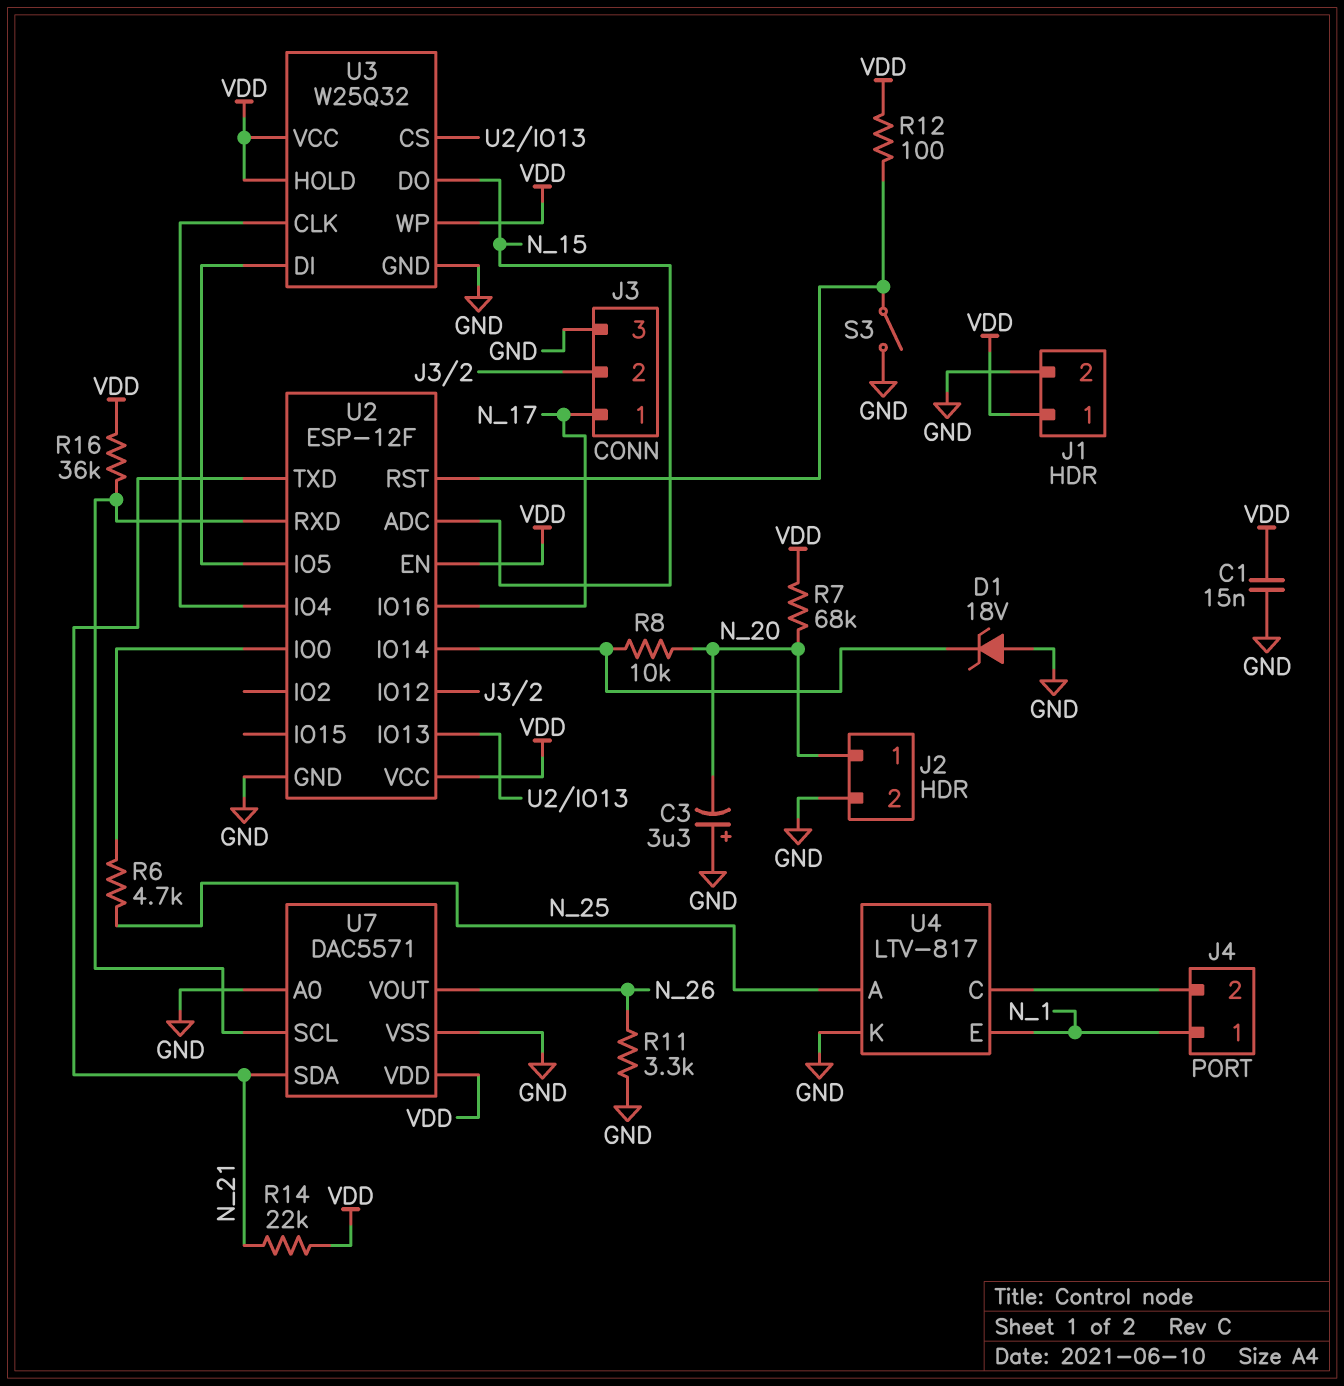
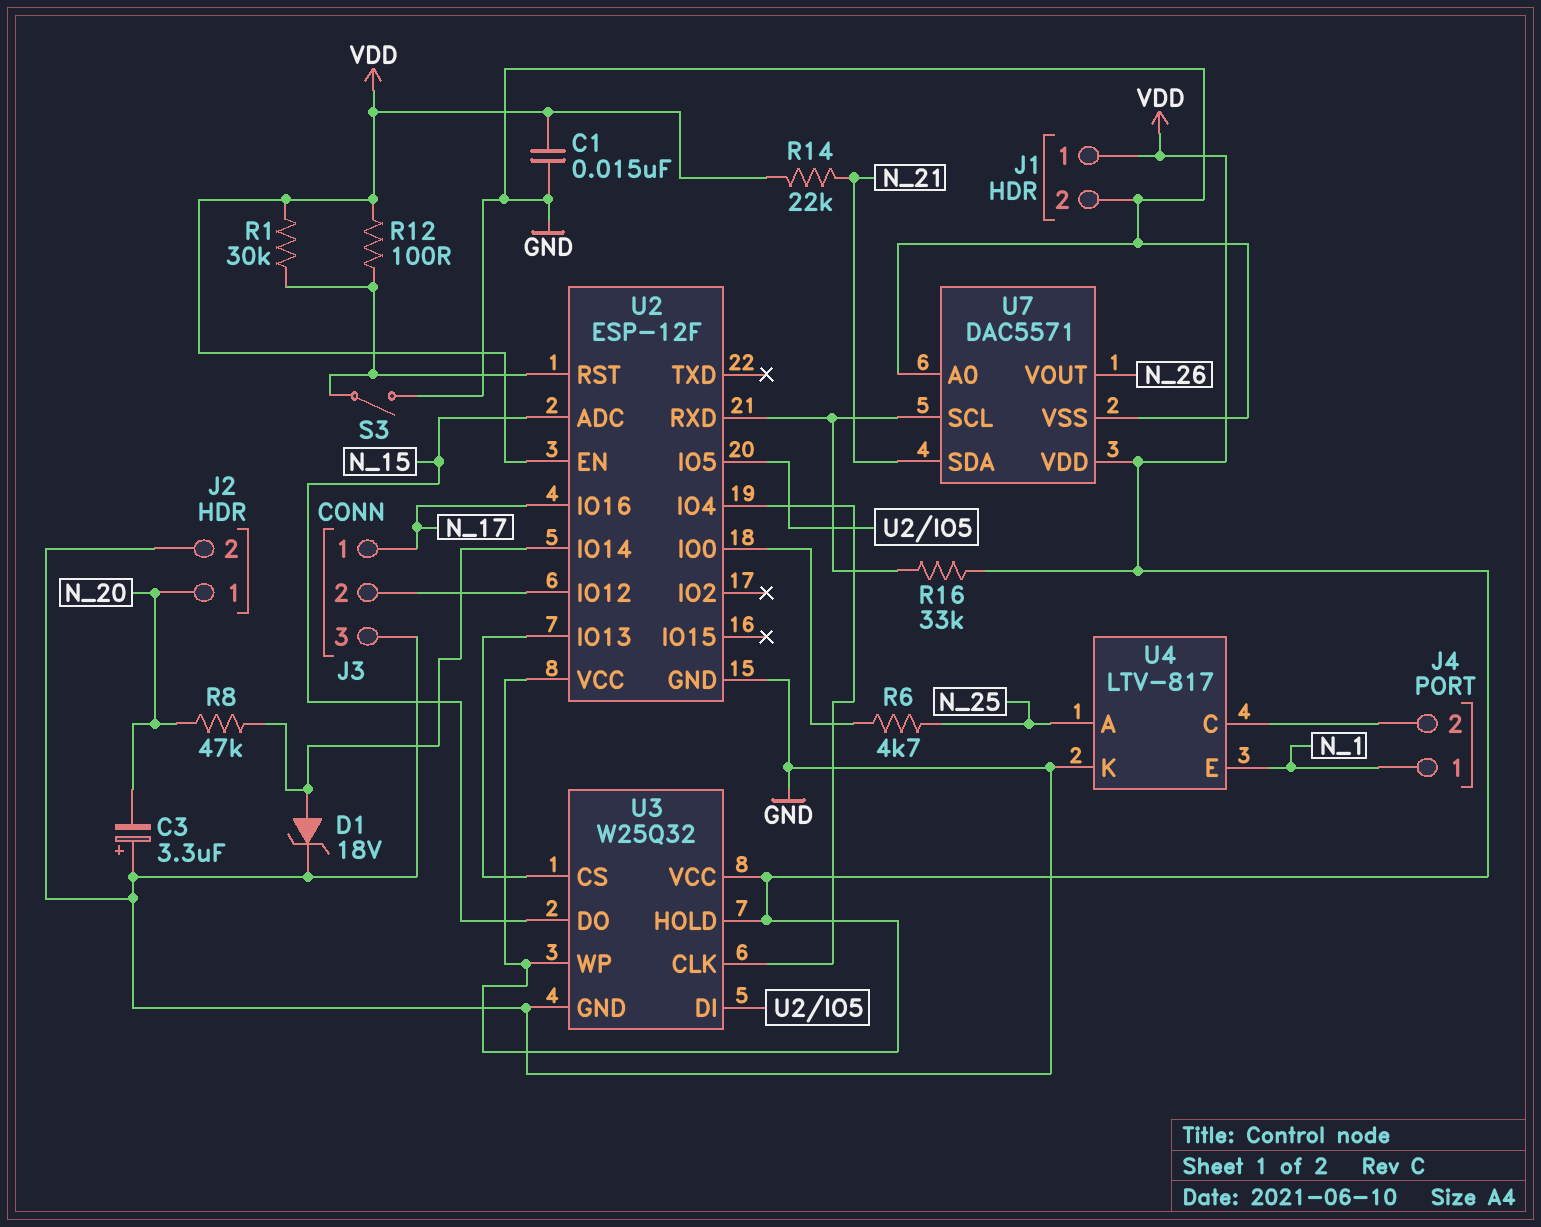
D1: zener 18V (A GND, K U2/IO14) -> zener 18V (A U2/IO14, K GND)
R1: none -> 30k (U2/RST, VDD)
R7: 68k (N_20, VDD) -> none
R8: 10k (N_20, U2/IO14) -> 47k (N_20, U2/IO14)
R11: 3.3k (GND, N_26) -> none
R16: 36k (U2/RXD, VDD) -> 33k (U2/RXD, VDD)
U2 pin TXD: N_21 -> none

